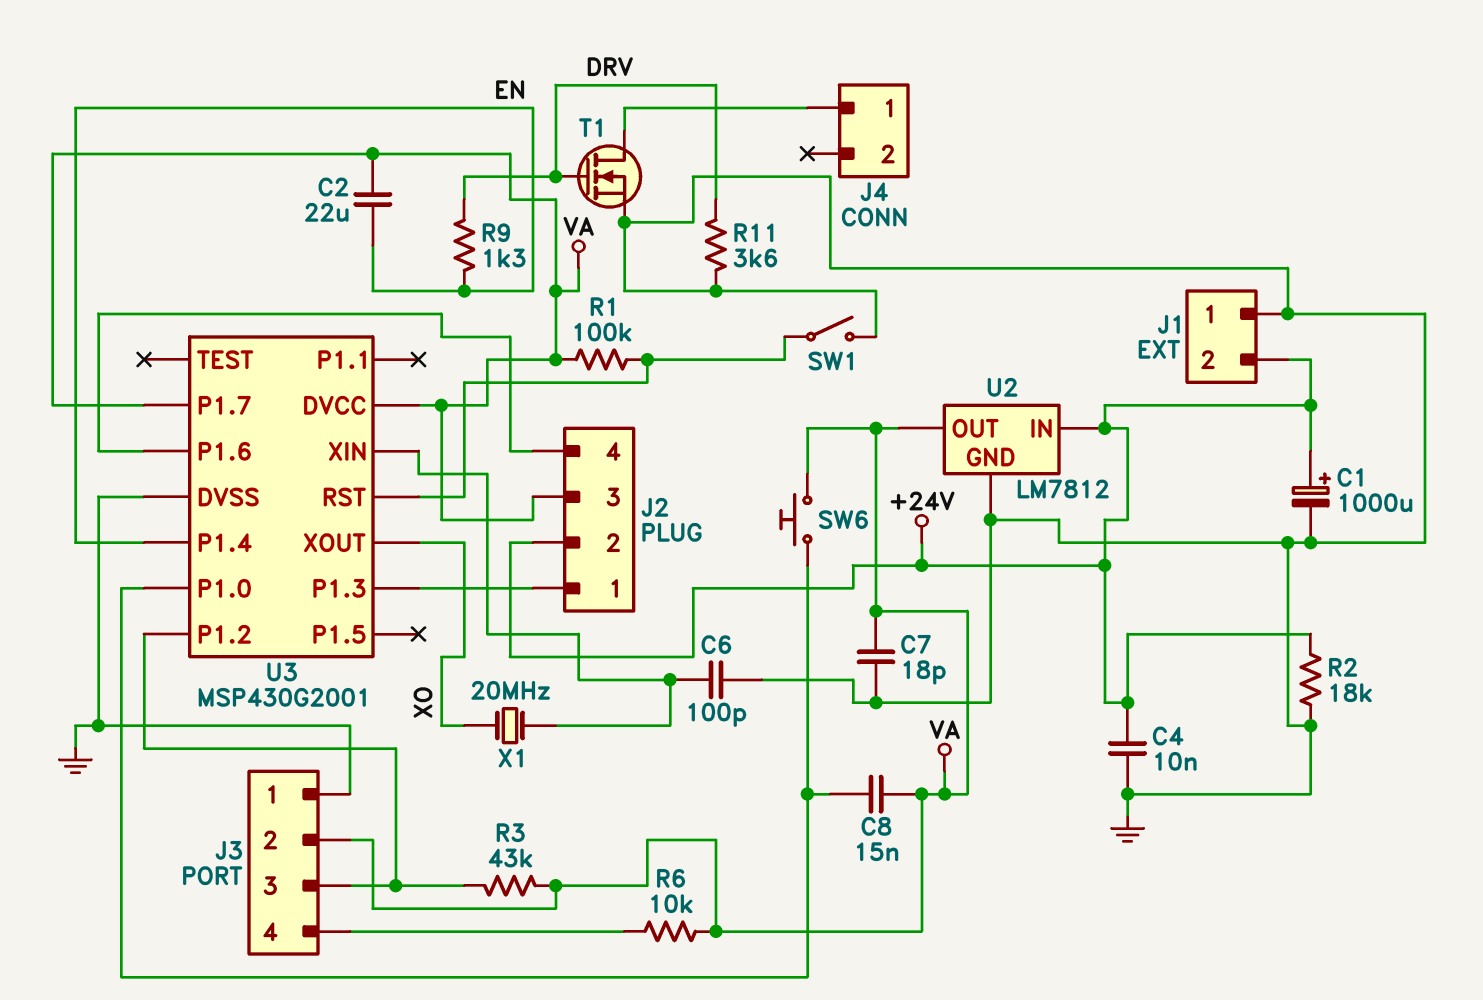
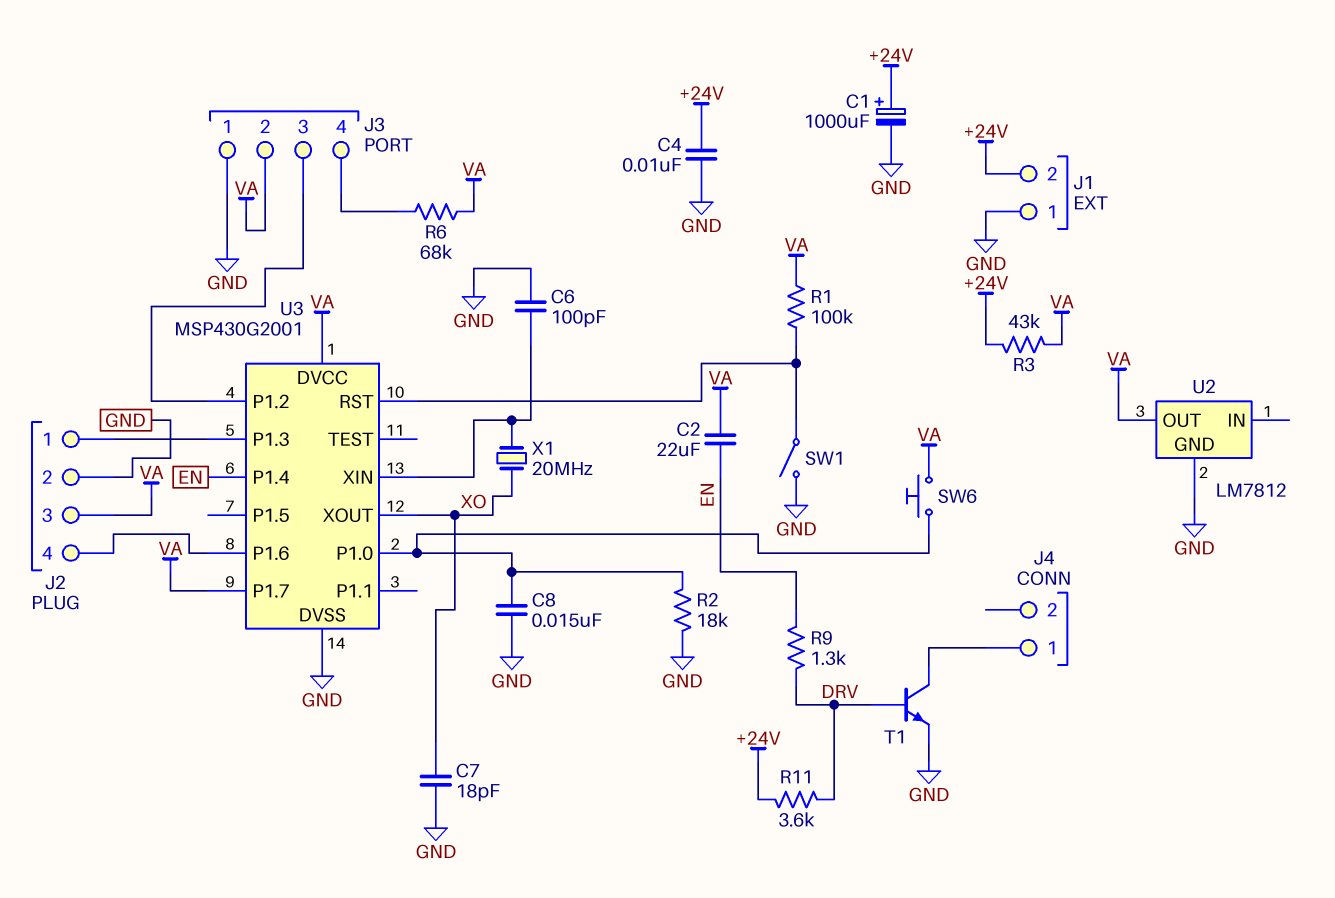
C7: 18pF (GND, VA) -> 18pF (GND, XO)
C8: 15nF (U3/P1.0, VA) -> 15nF (GND, U3/P1.0)
J2 pin 2: +24V -> GND
R2: 18k (+24V, GND) -> 18k (GND, U3/P1.0)
R3: 43k (J3/3, VA) -> 43k (+24V, VA)
R6: 10k (J3/4, VA) -> 68k (J3/4, VA)
R11: 3.6k (DRV, GND) -> 3.6k (+24V, DRV)
T1: NMOS (G DRV, D J4/1, S GND) -> NPN (B DRV, C J4/1, E GND)
U2 pin IN: +24V -> none

